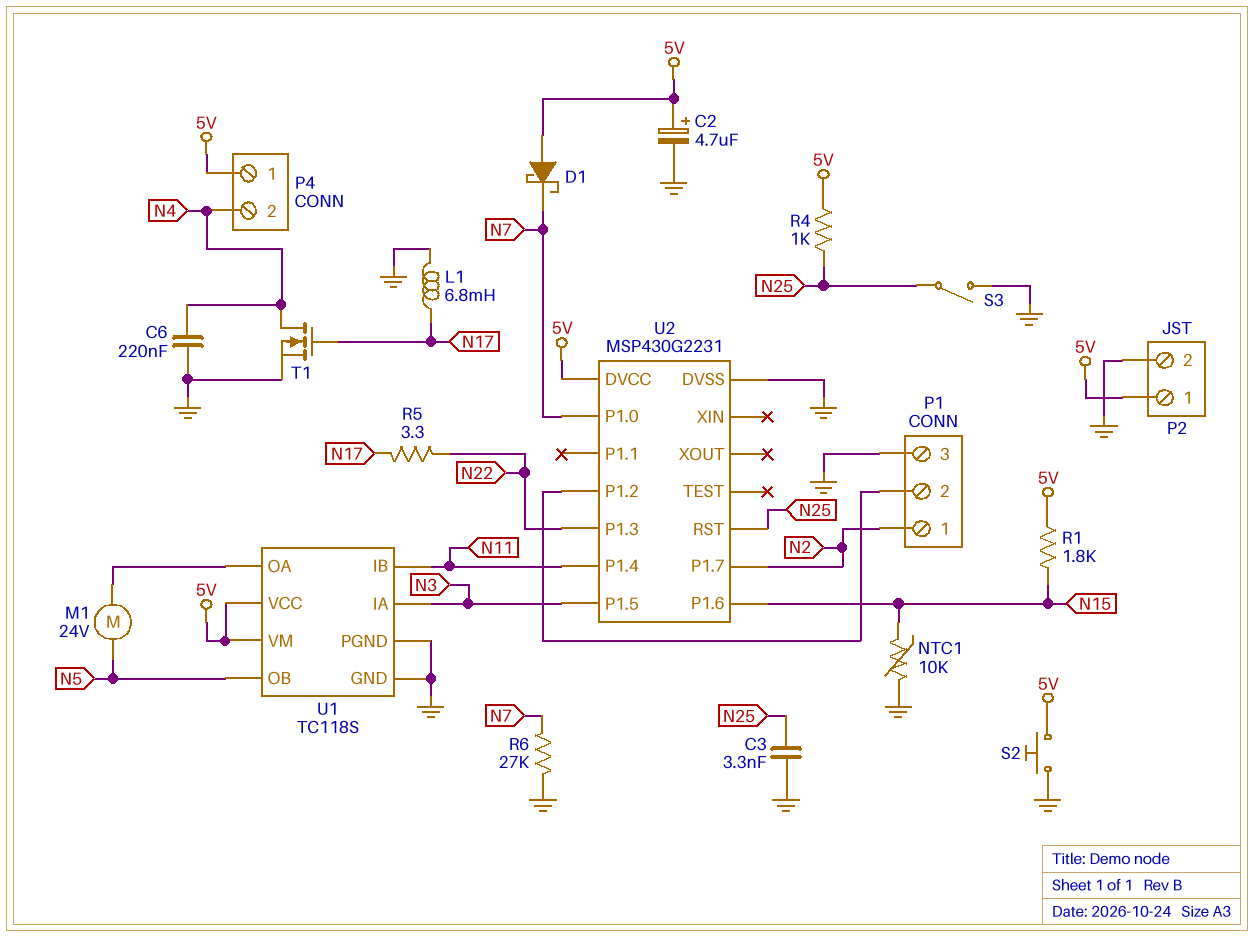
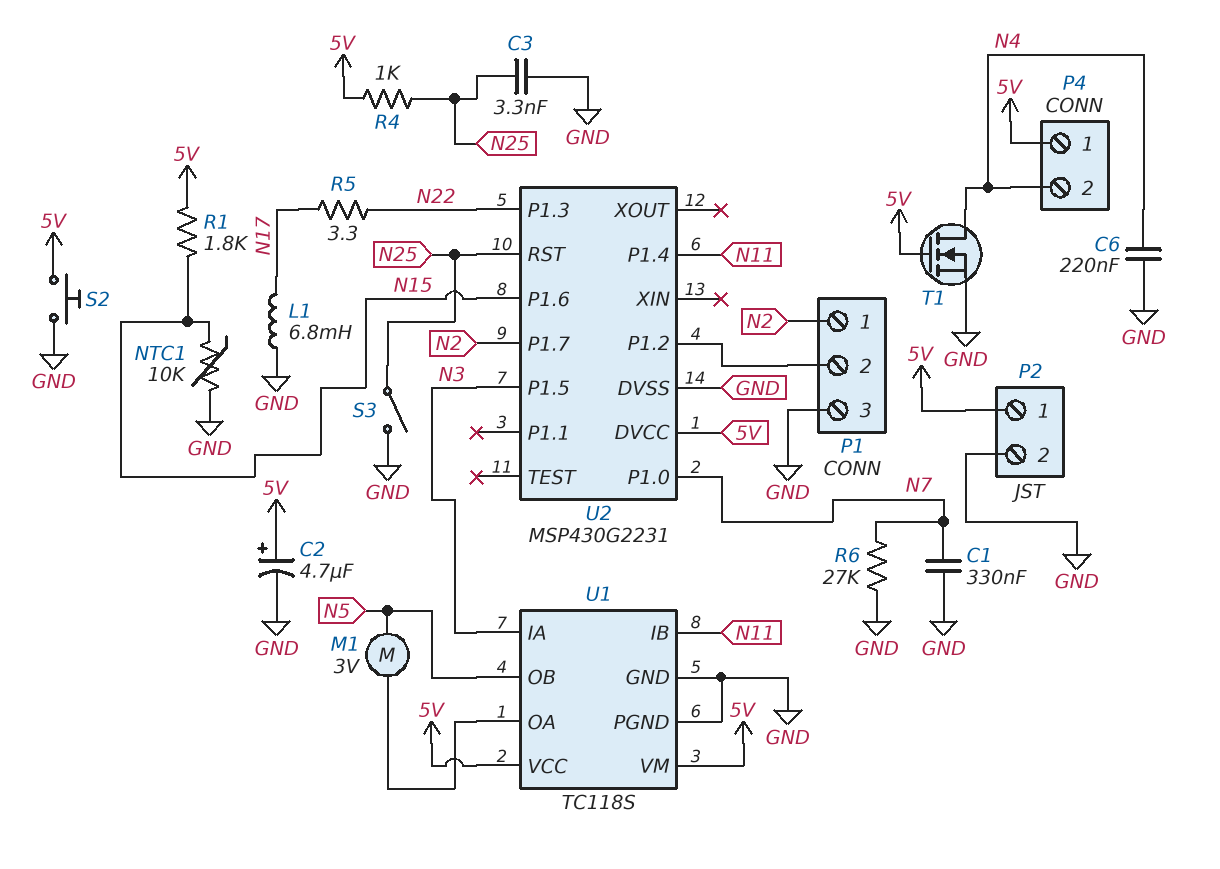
C1: none -> 330nF (GND, N7)
D1: schottky (A 5V, K N7) -> none
M1: motor 24V (N5, U1/OA) -> motor 3V (N5, U1/OA)
T1: NMOS (G N17, D N4, S GND) -> NMOS (G 5V, D N4, S GND)

